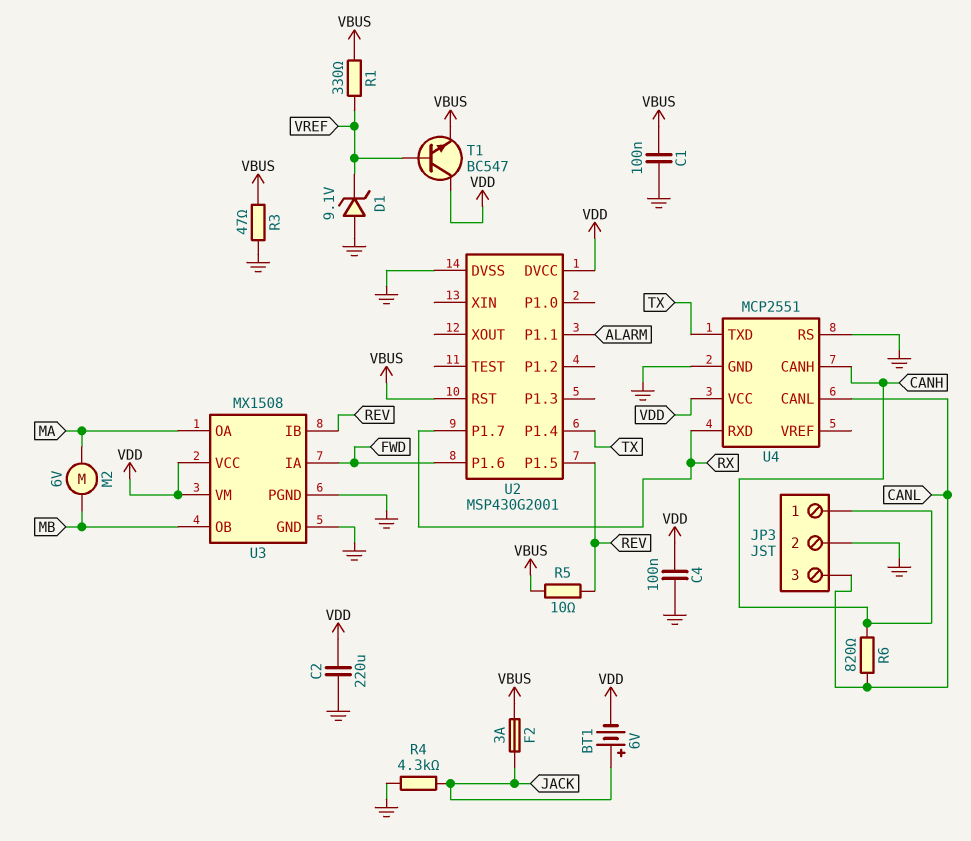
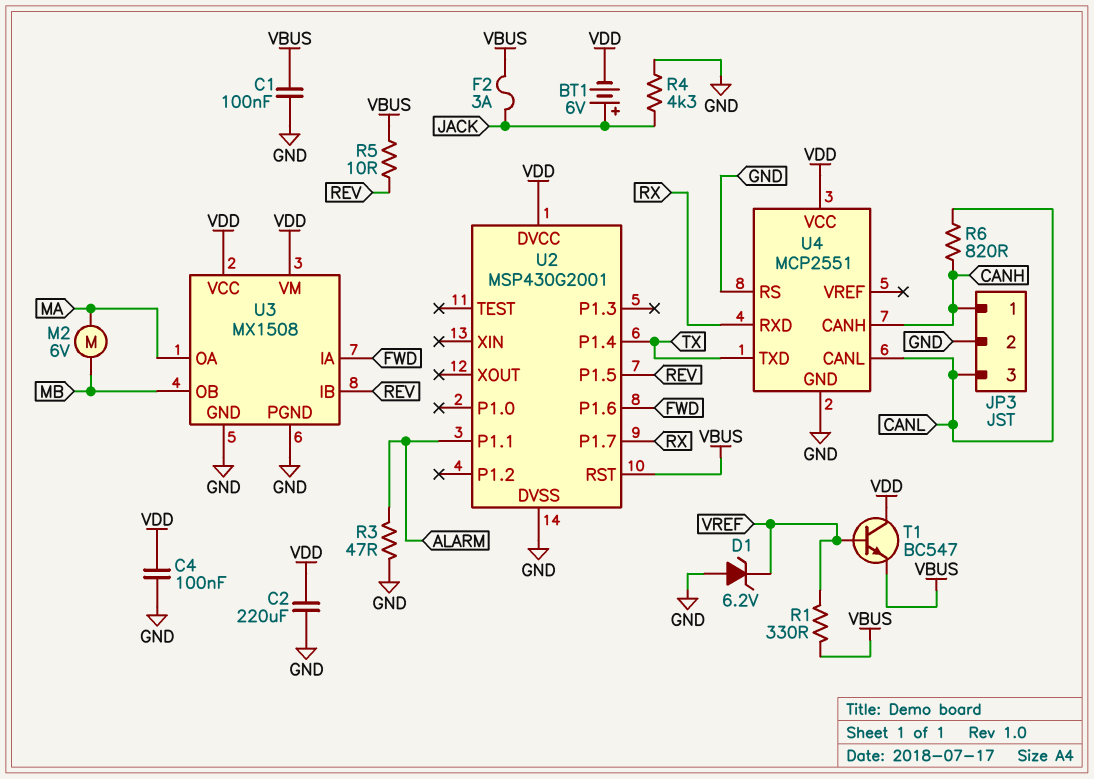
D1: zener 9.1V (A GND, K VREF) -> zener 6.2V (A GND, K VREF)
R3: 47 (GND, VBUS) -> 47 (ALARM, GND)

